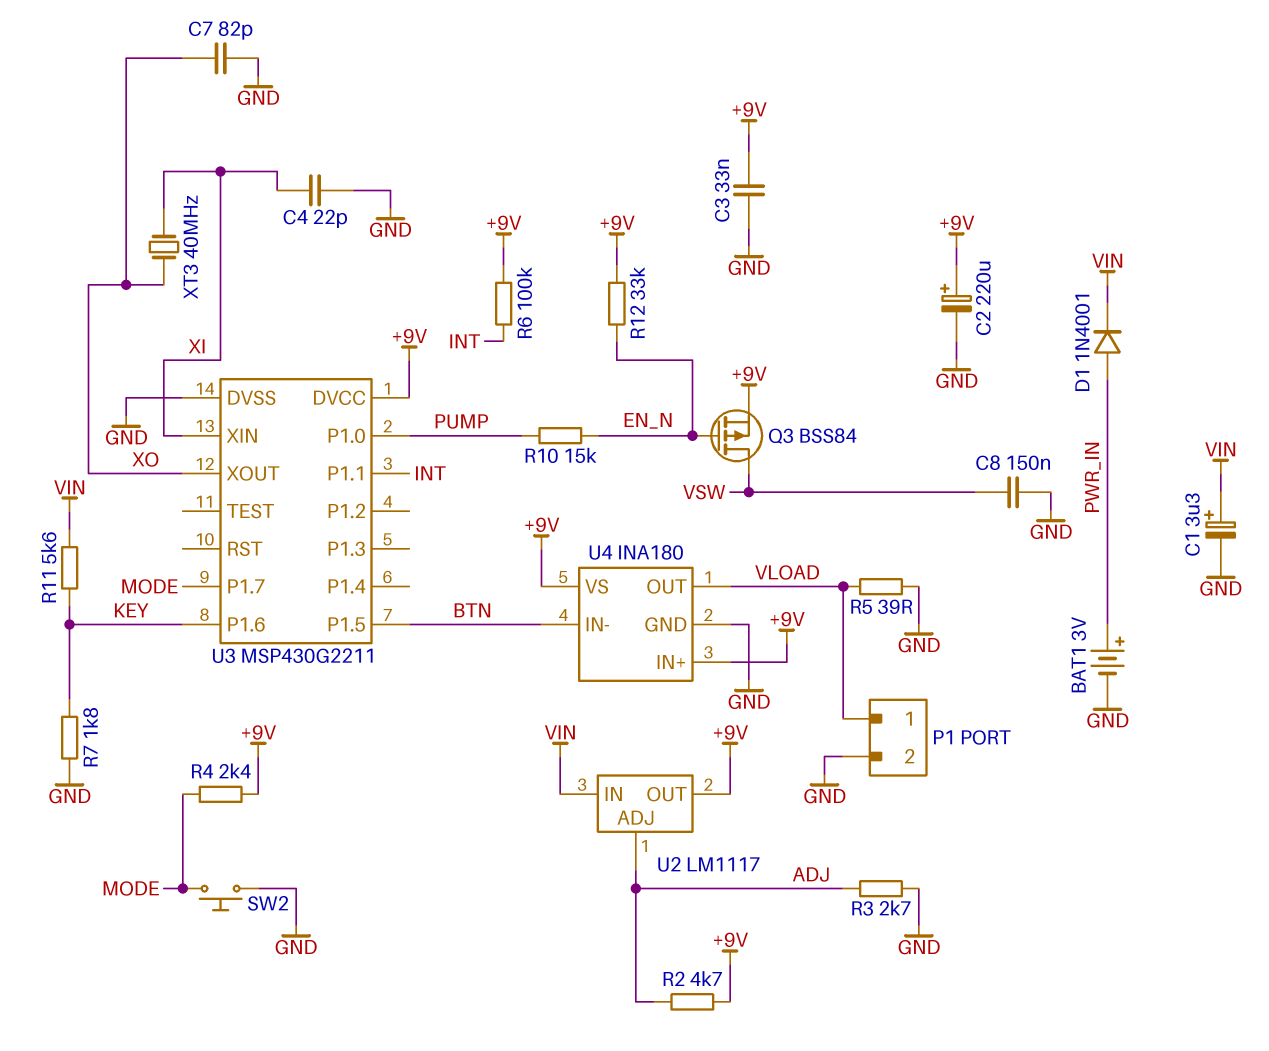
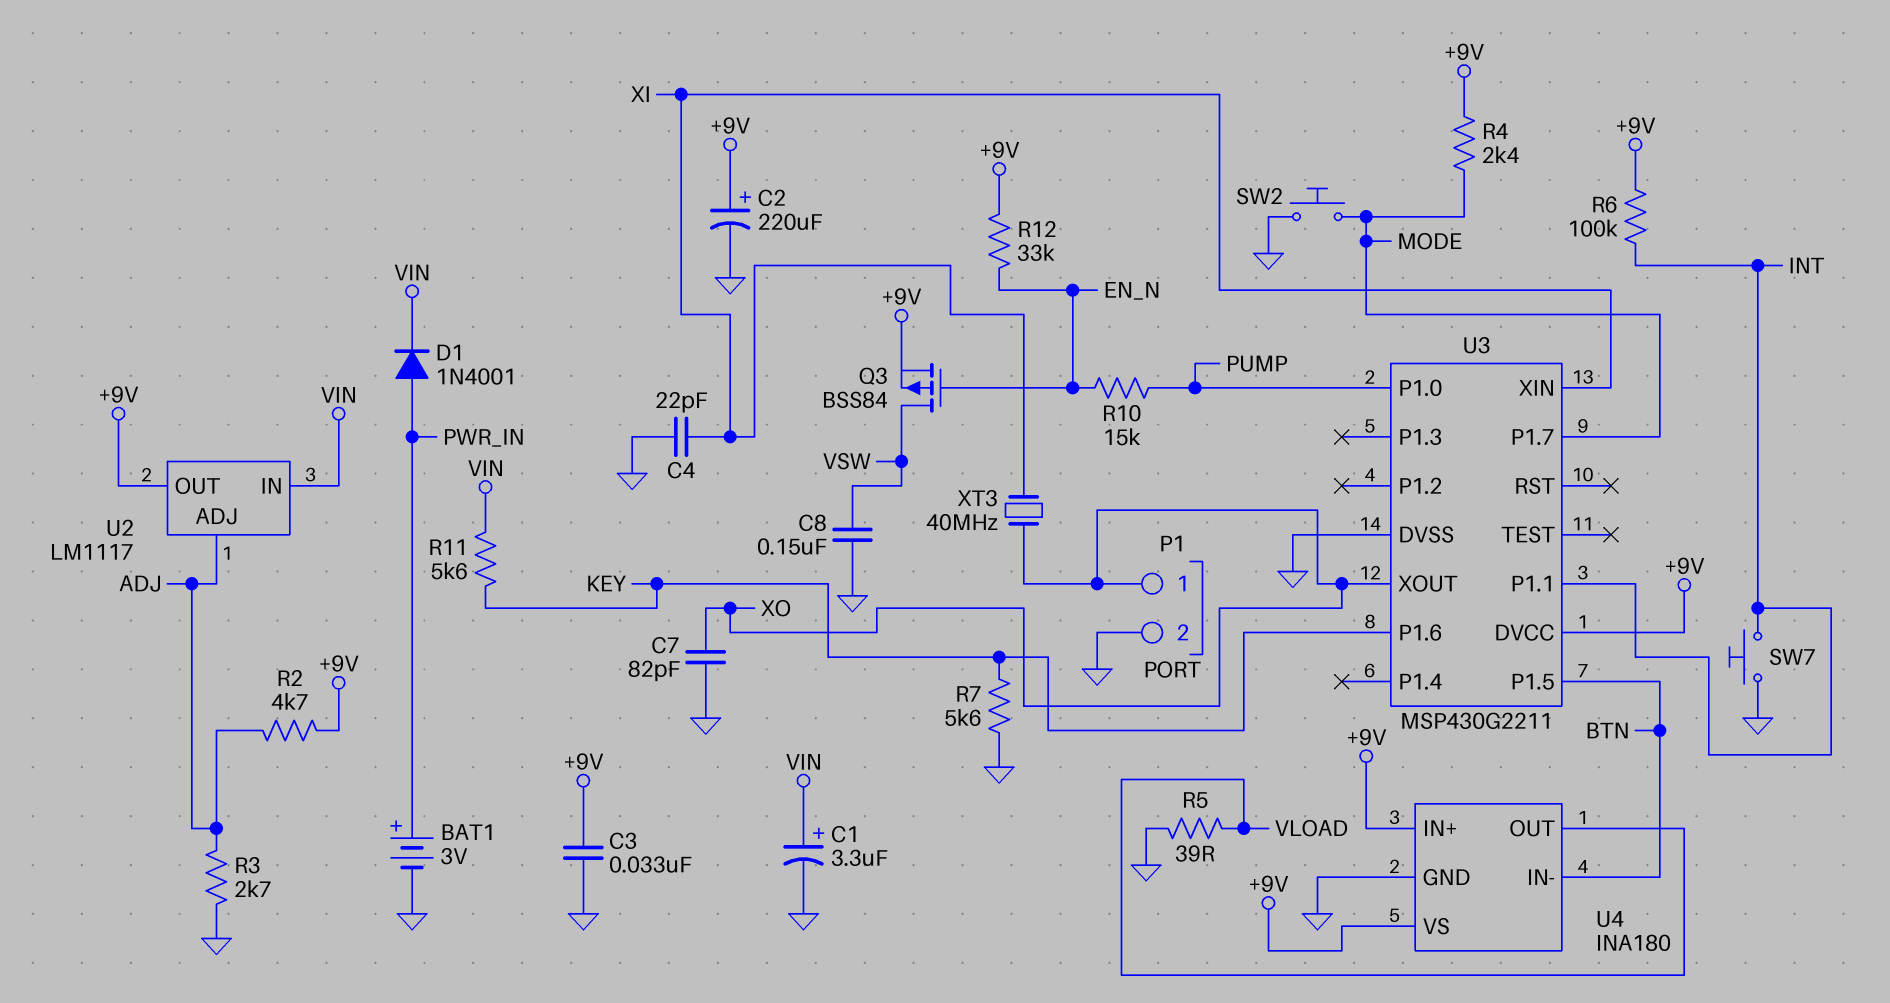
P1 pin 1: VLOAD -> XO
R7: 1.8k (GND, KEY) -> 5.6k (GND, KEY)
SW7: none -> button (GND, INT)

